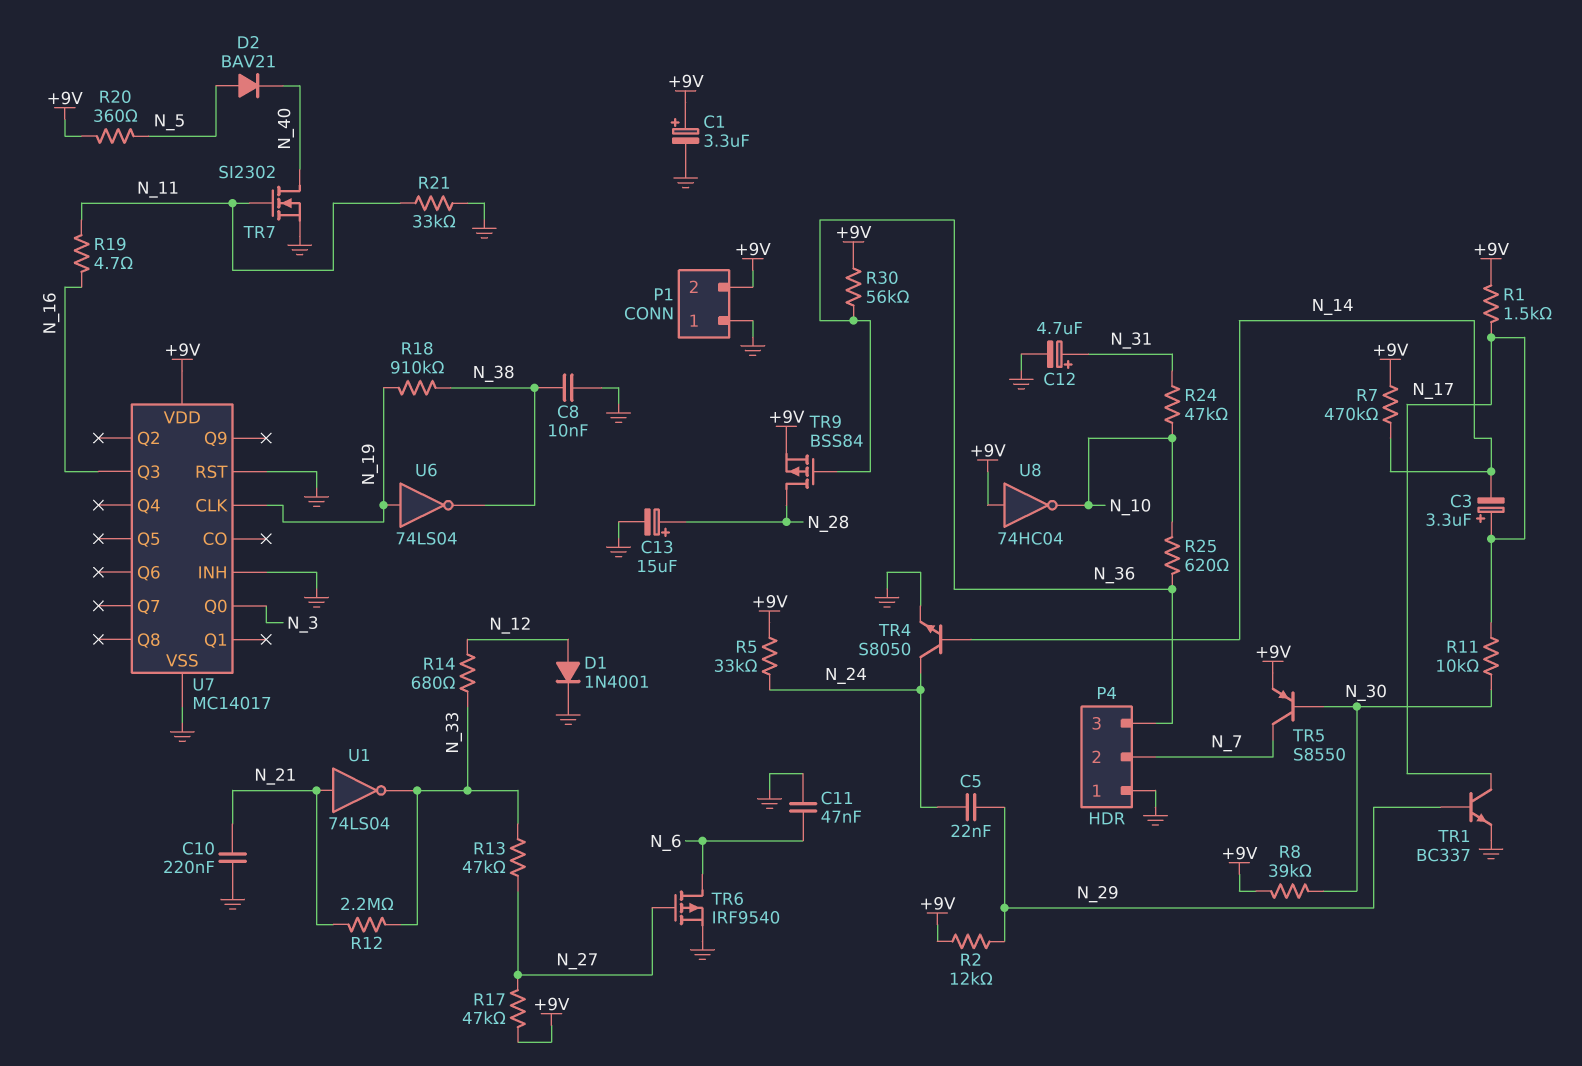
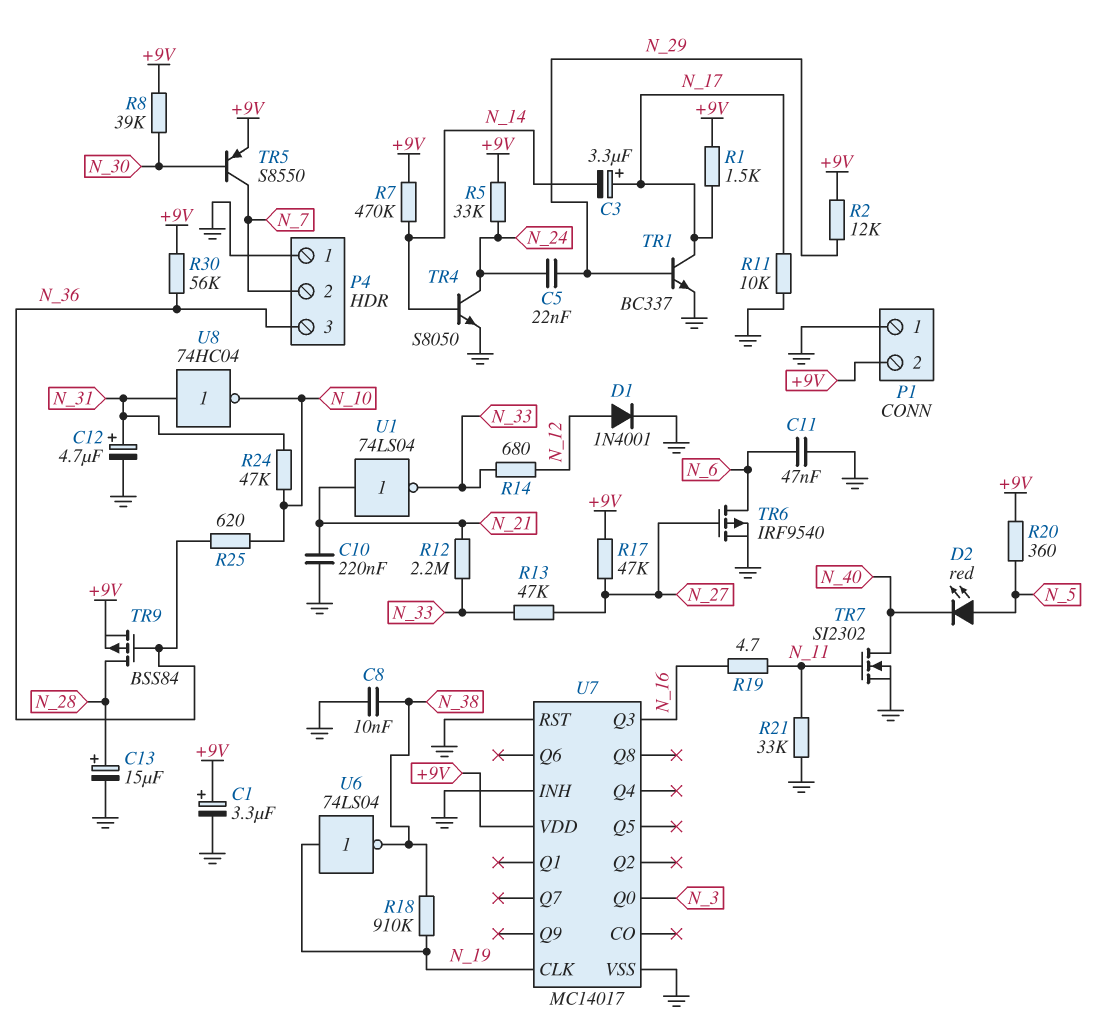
D2: diode BAV21 (A N_5, K N_40) -> LED red (A N_5, K N_40)
R11: 10k (N_17, N_30) -> 10k (GND, N_17)
U8: NOT 74HC04 (in +9V, out N_10) -> NOT 74HC04 (in N_31, out N_10)

